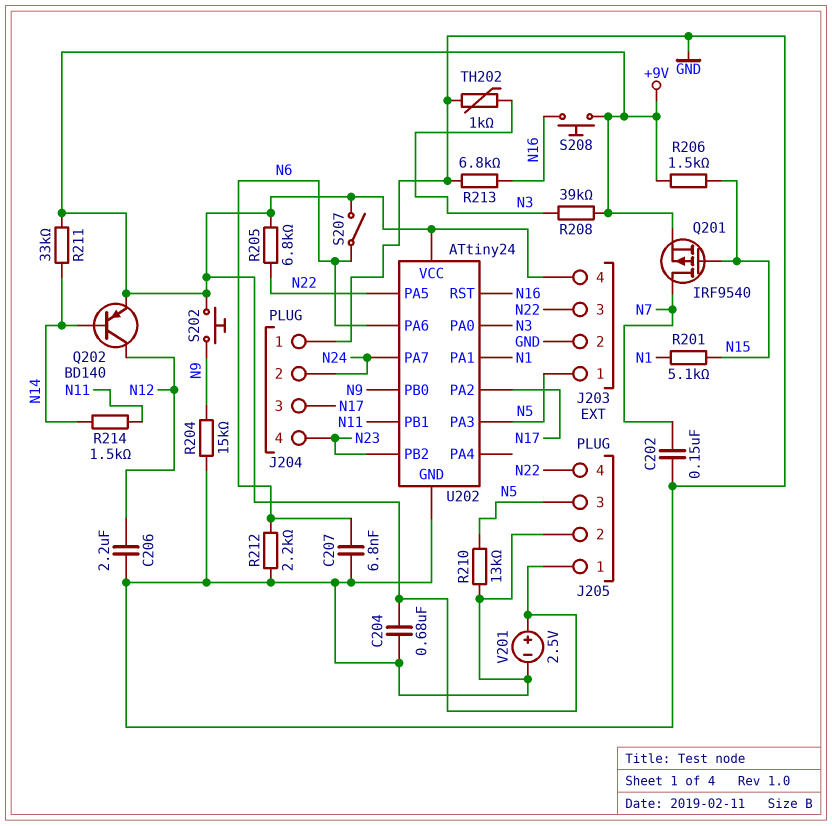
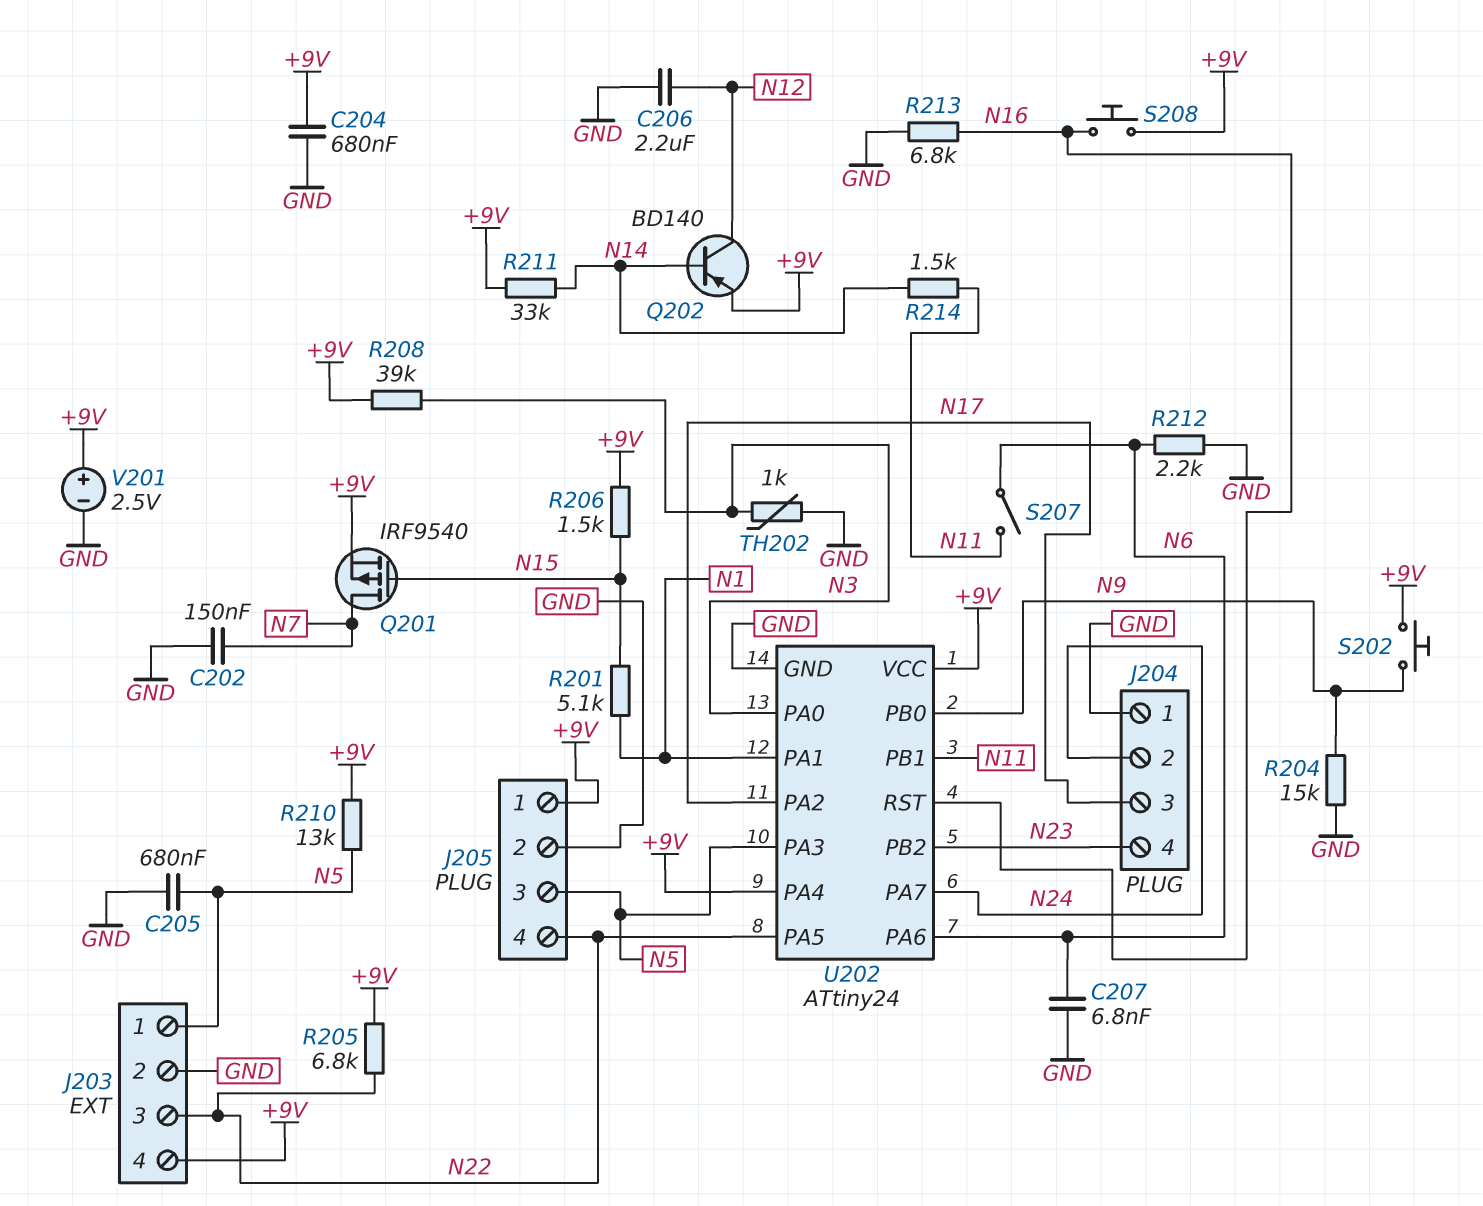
C205: none -> 680nF (GND, N5)
R210: 13k (GND, N5) -> 13k (+9V, N5)
S207: switch (+9V, N6) -> switch (N6, N11)
U202 pin PA4: none -> +9V

